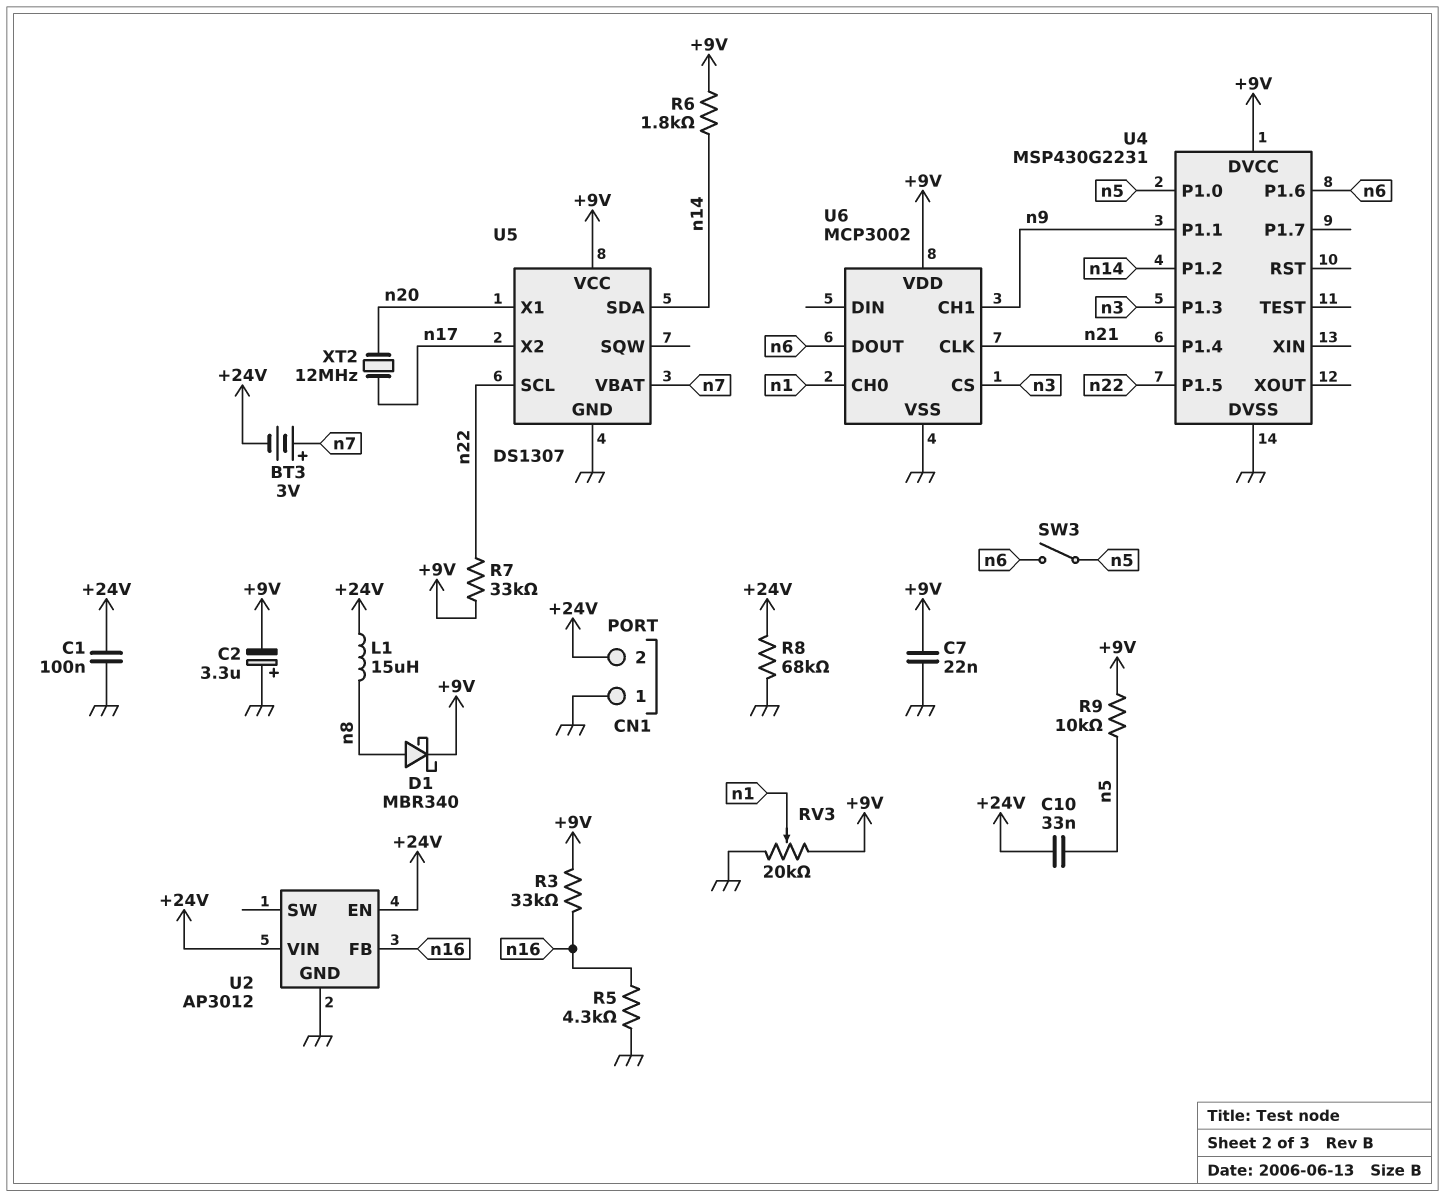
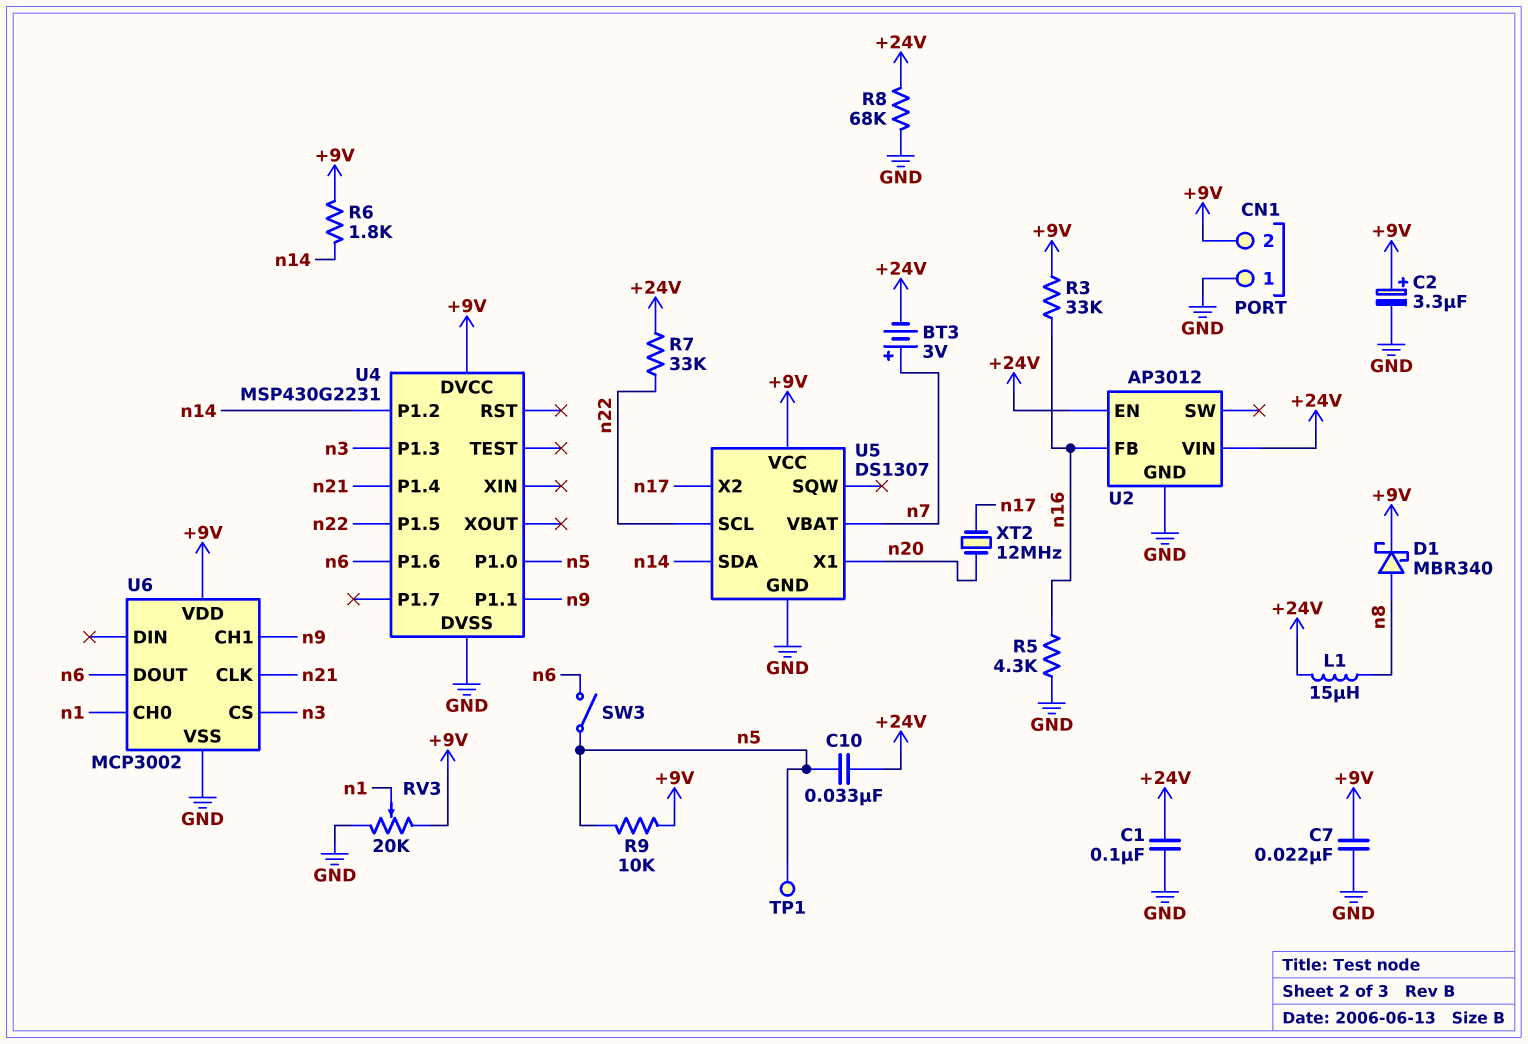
C2: 3.3uF (plus GND, minus +9V) -> 3.3uF (plus +9V, minus GND)
CN1 pin 2: +24V -> +9V
R7: 33k (+9V, n22) -> 33k (+24V, n22)
TP1: none -> test point (n5)

